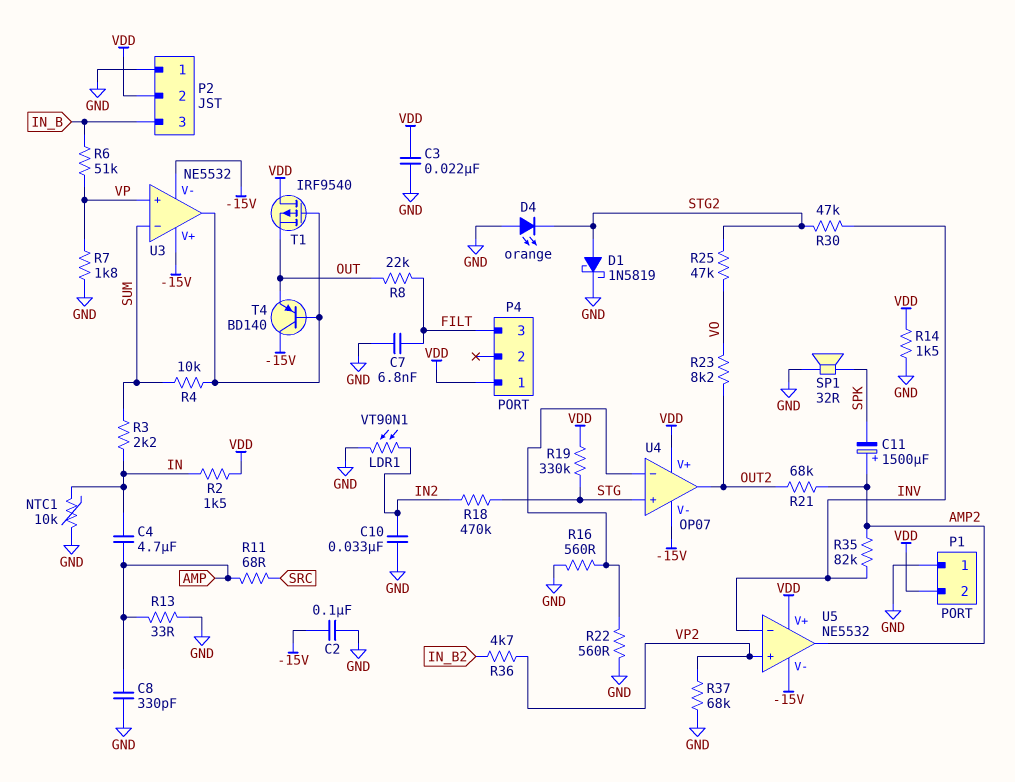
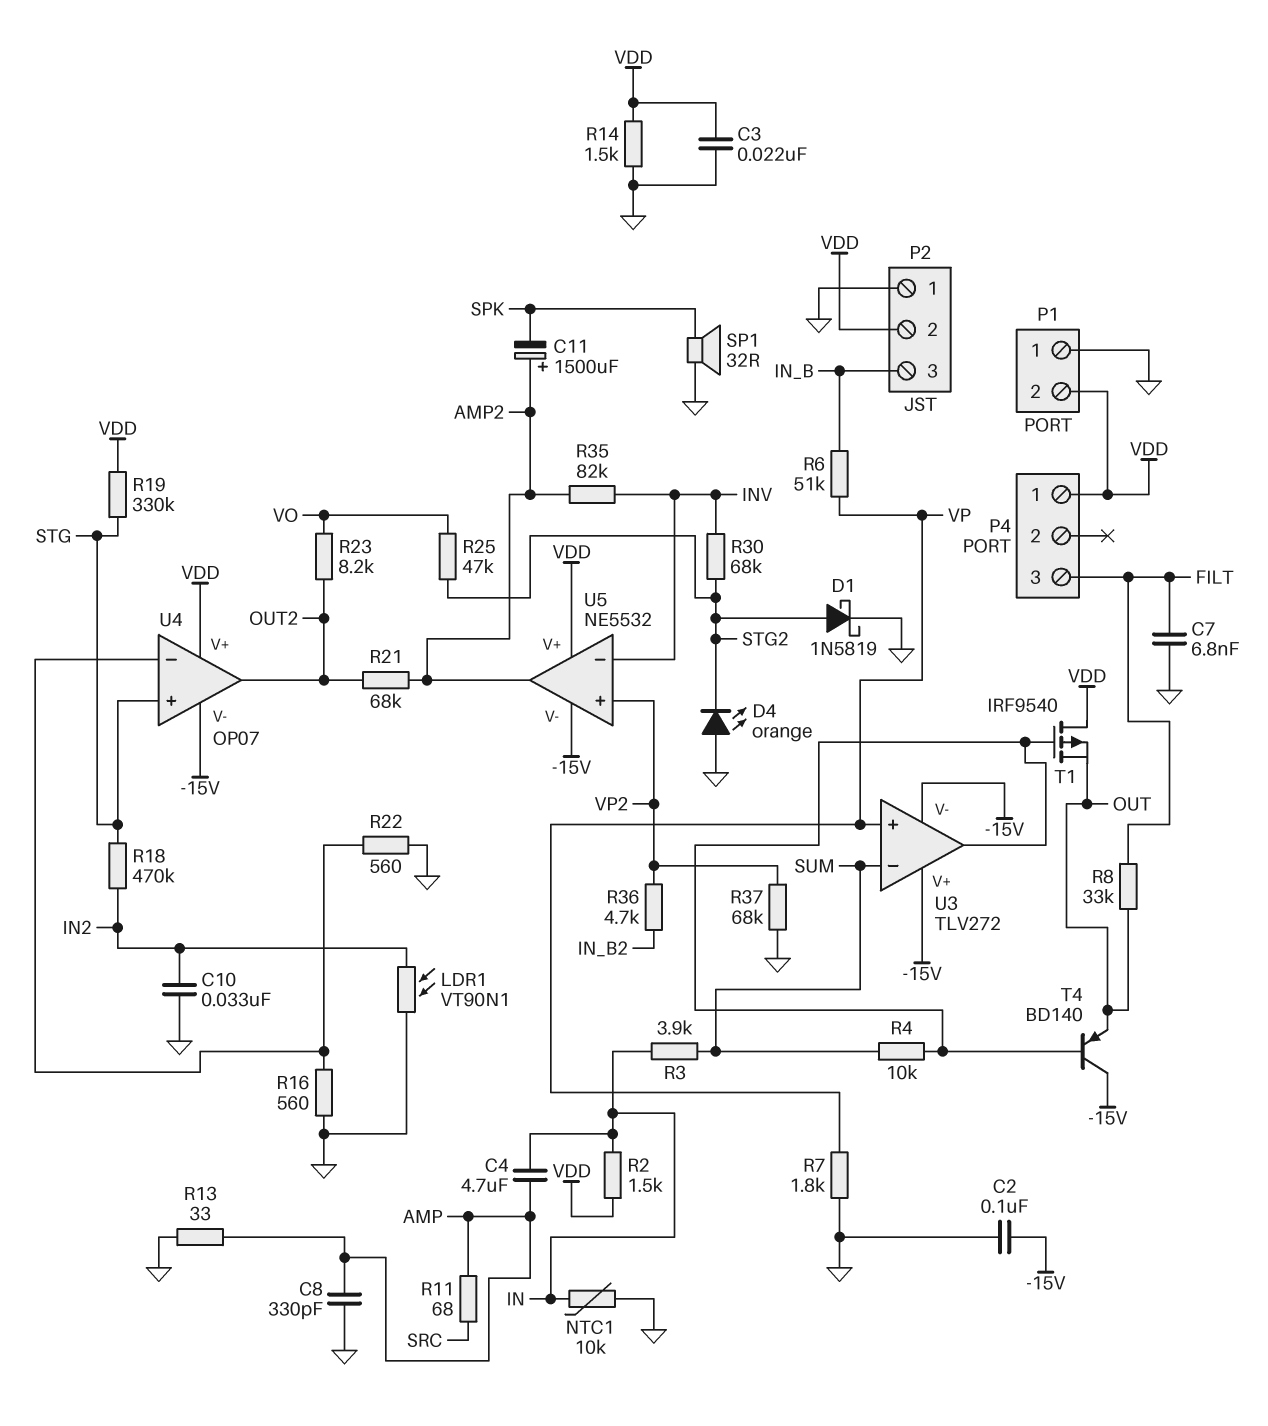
R3: 2.2k (IN, SUM) -> 3.9k (IN, SUM)
R8: 22k (FILT, OUT) -> 33k (FILT, OUT)
R30: 47k (INV, STG2) -> 68k (INV, STG2)
U3: NE5532 -> TLV272

